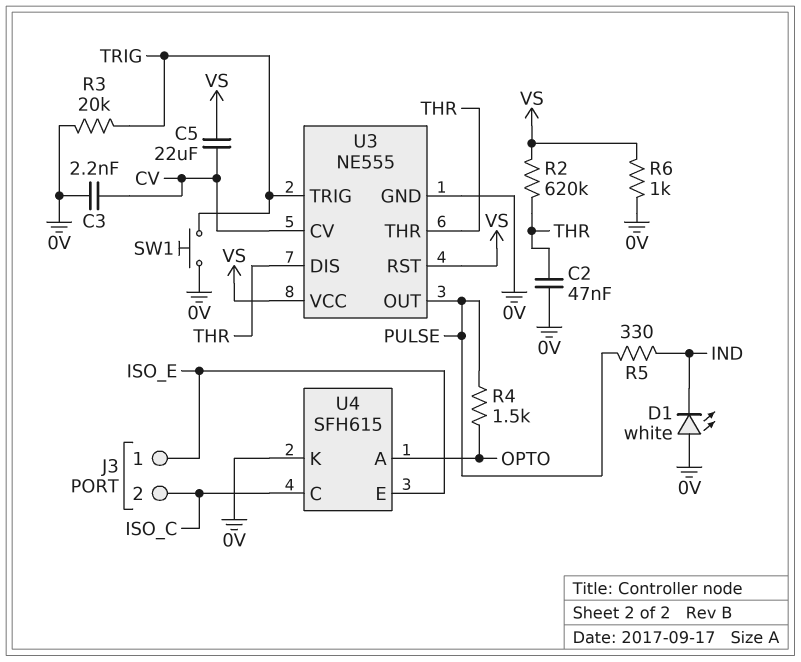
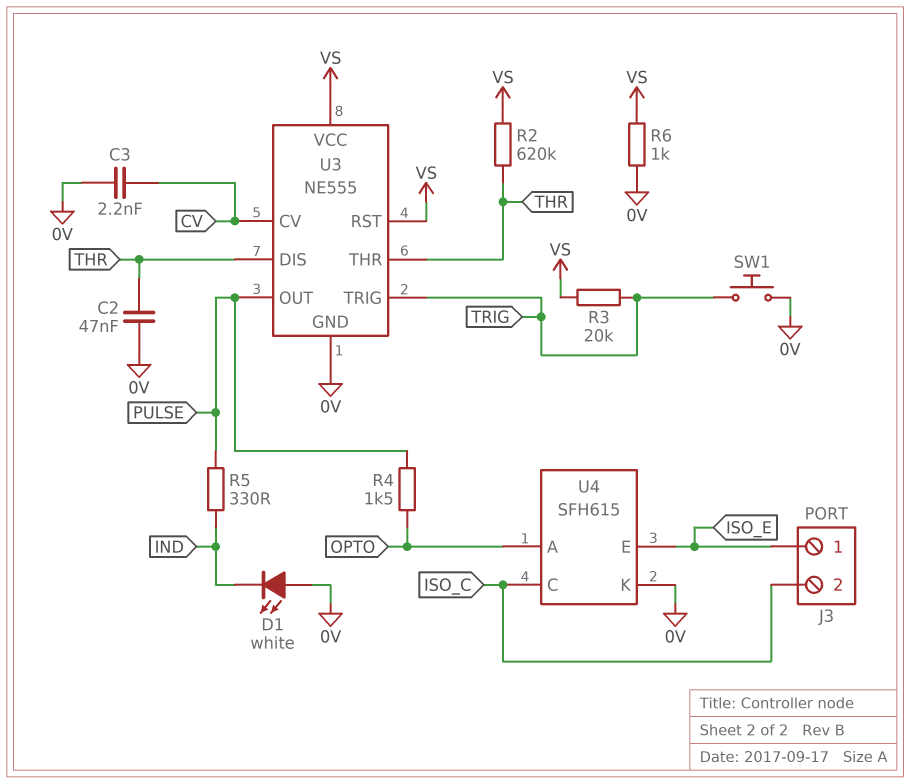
C5: 22uF (CV, VS) -> none
R3: 20k (0V, TRIG) -> 20k (TRIG, VS)

